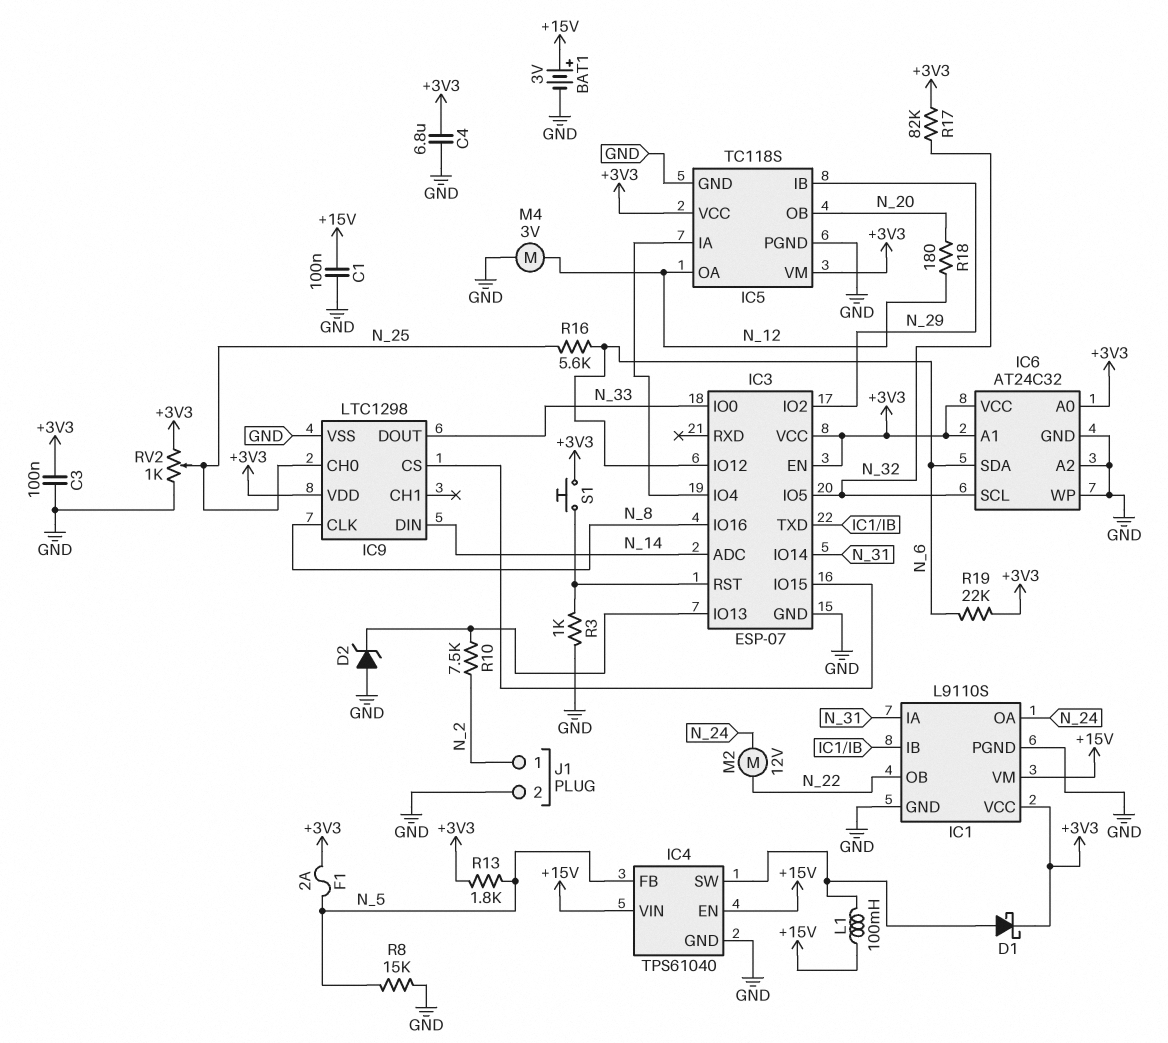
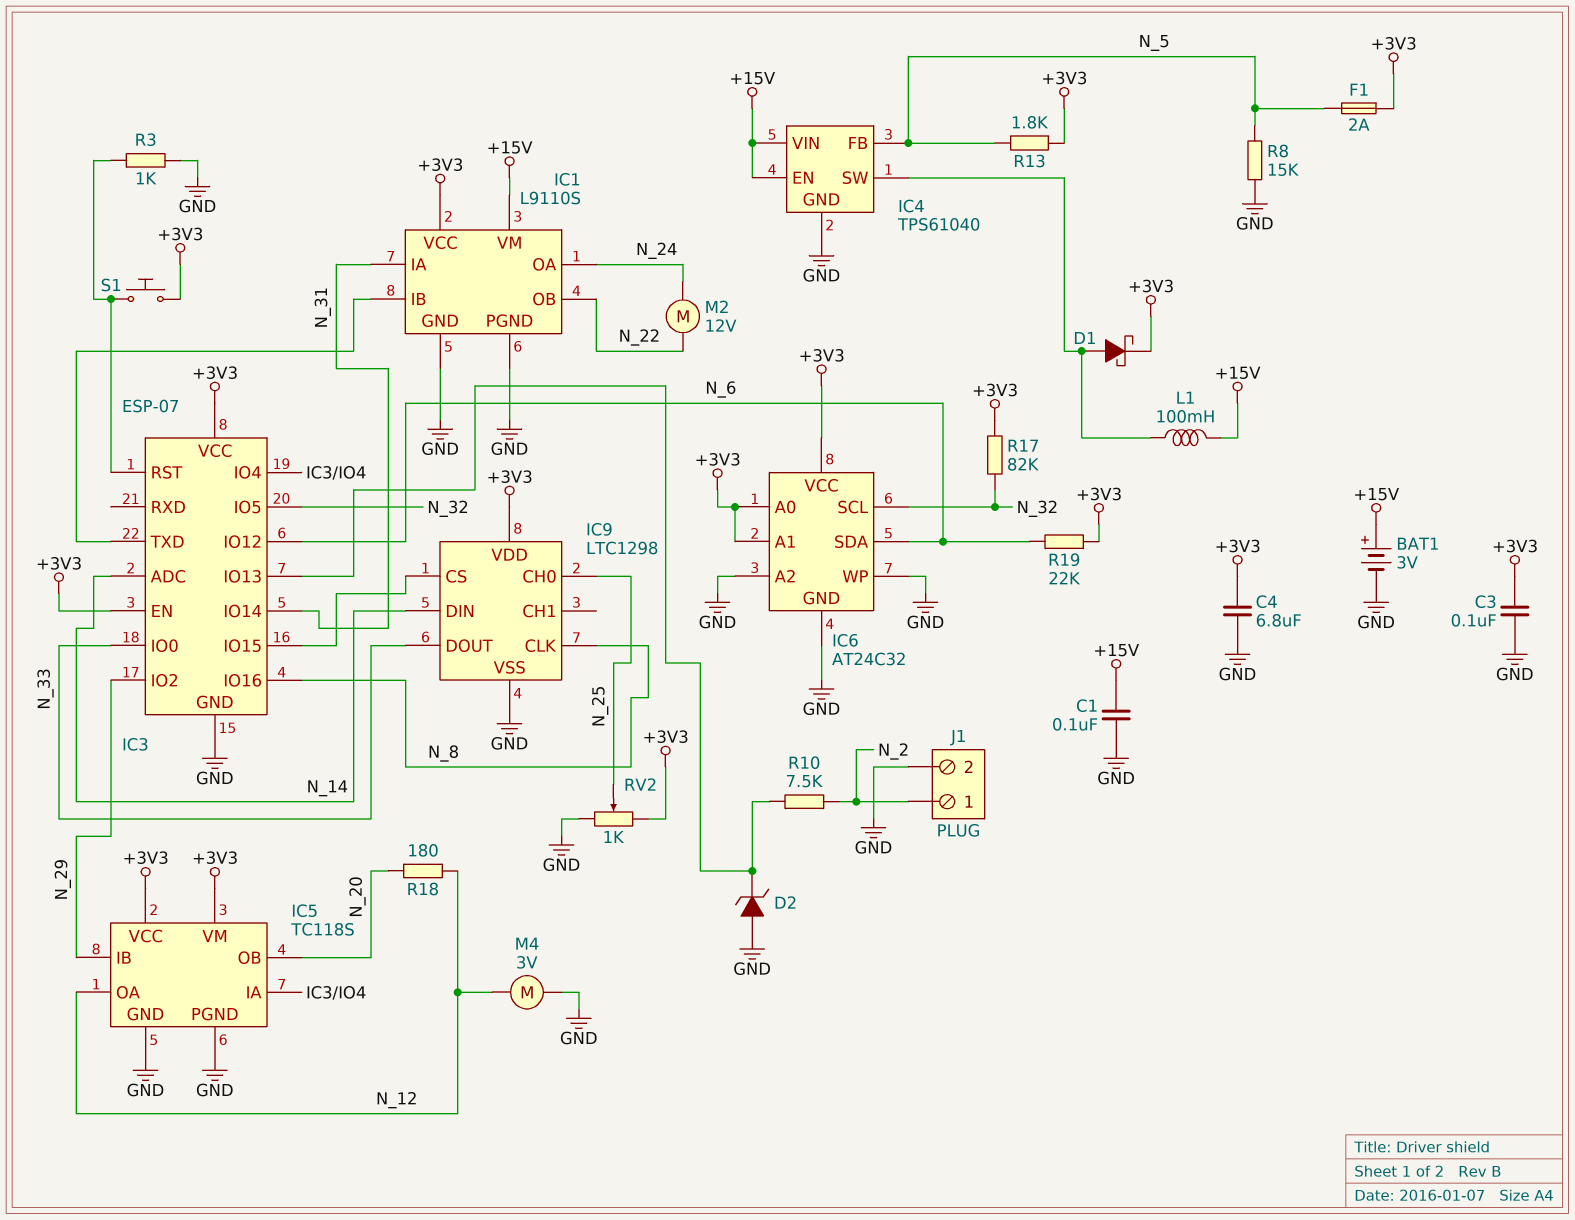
R16: 5.6k (N_6, N_25) -> none

